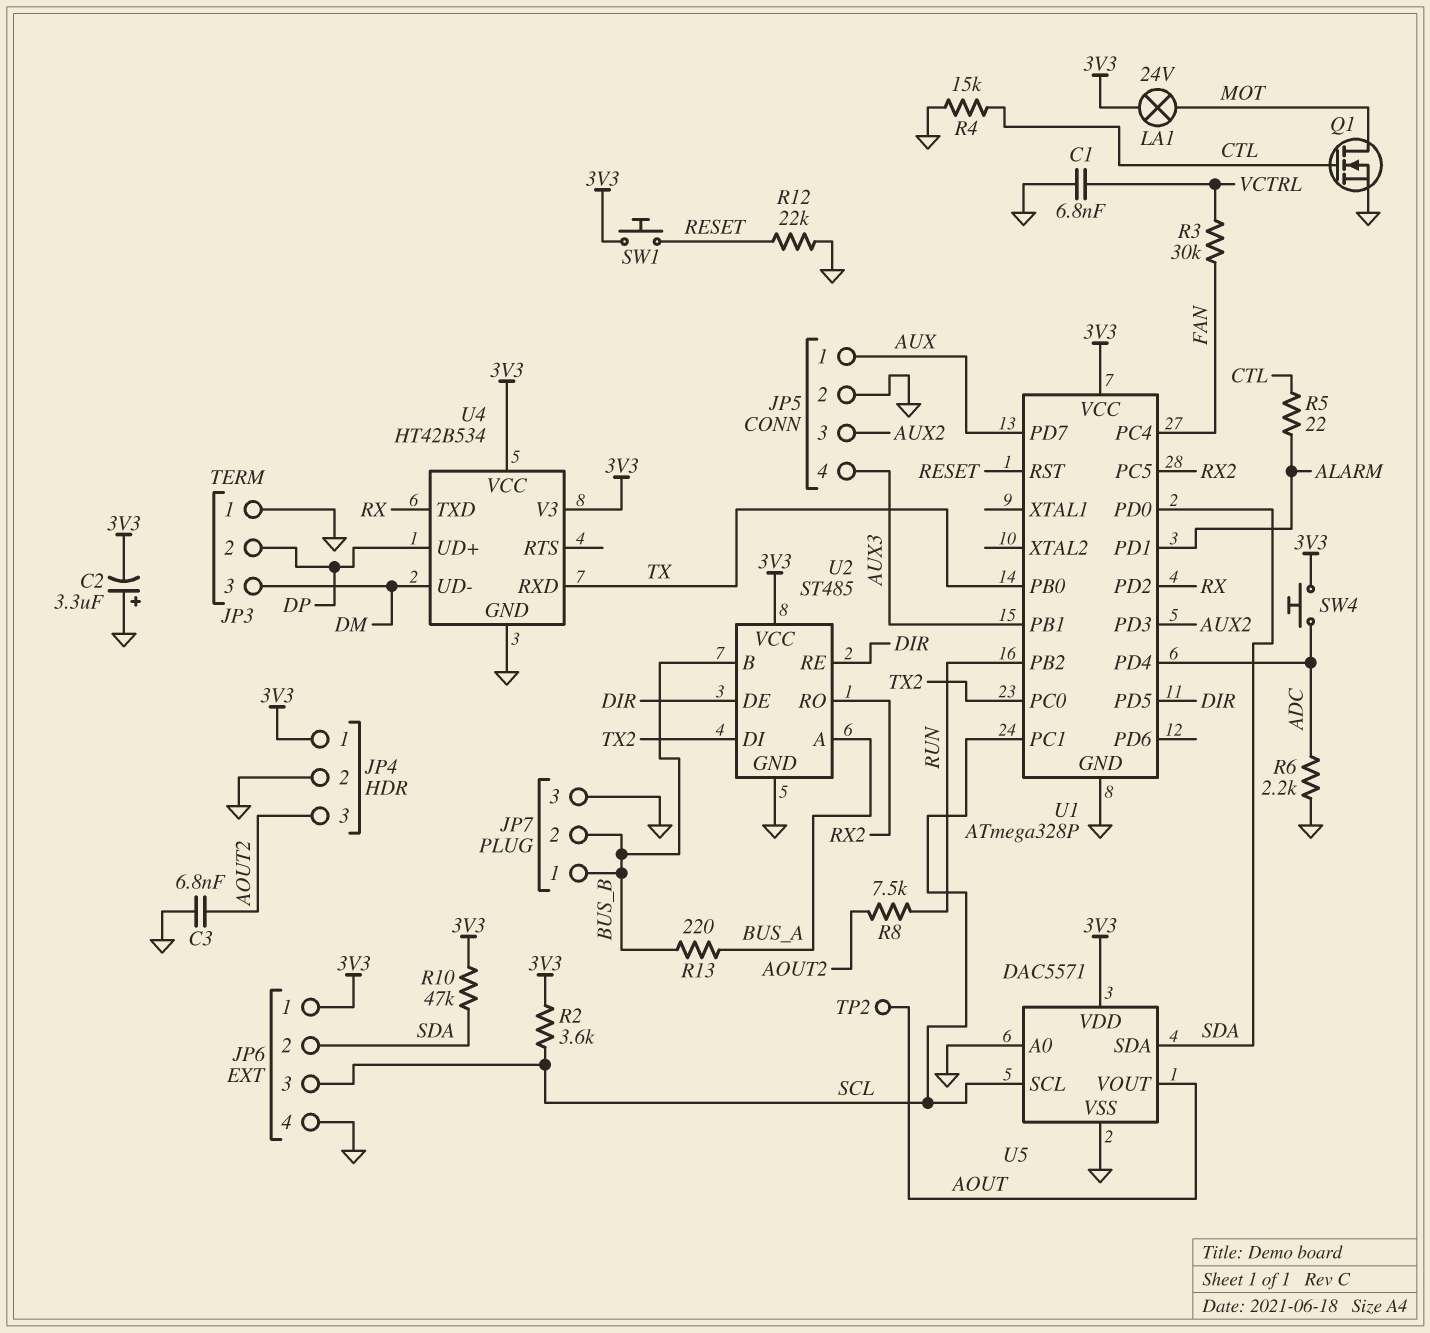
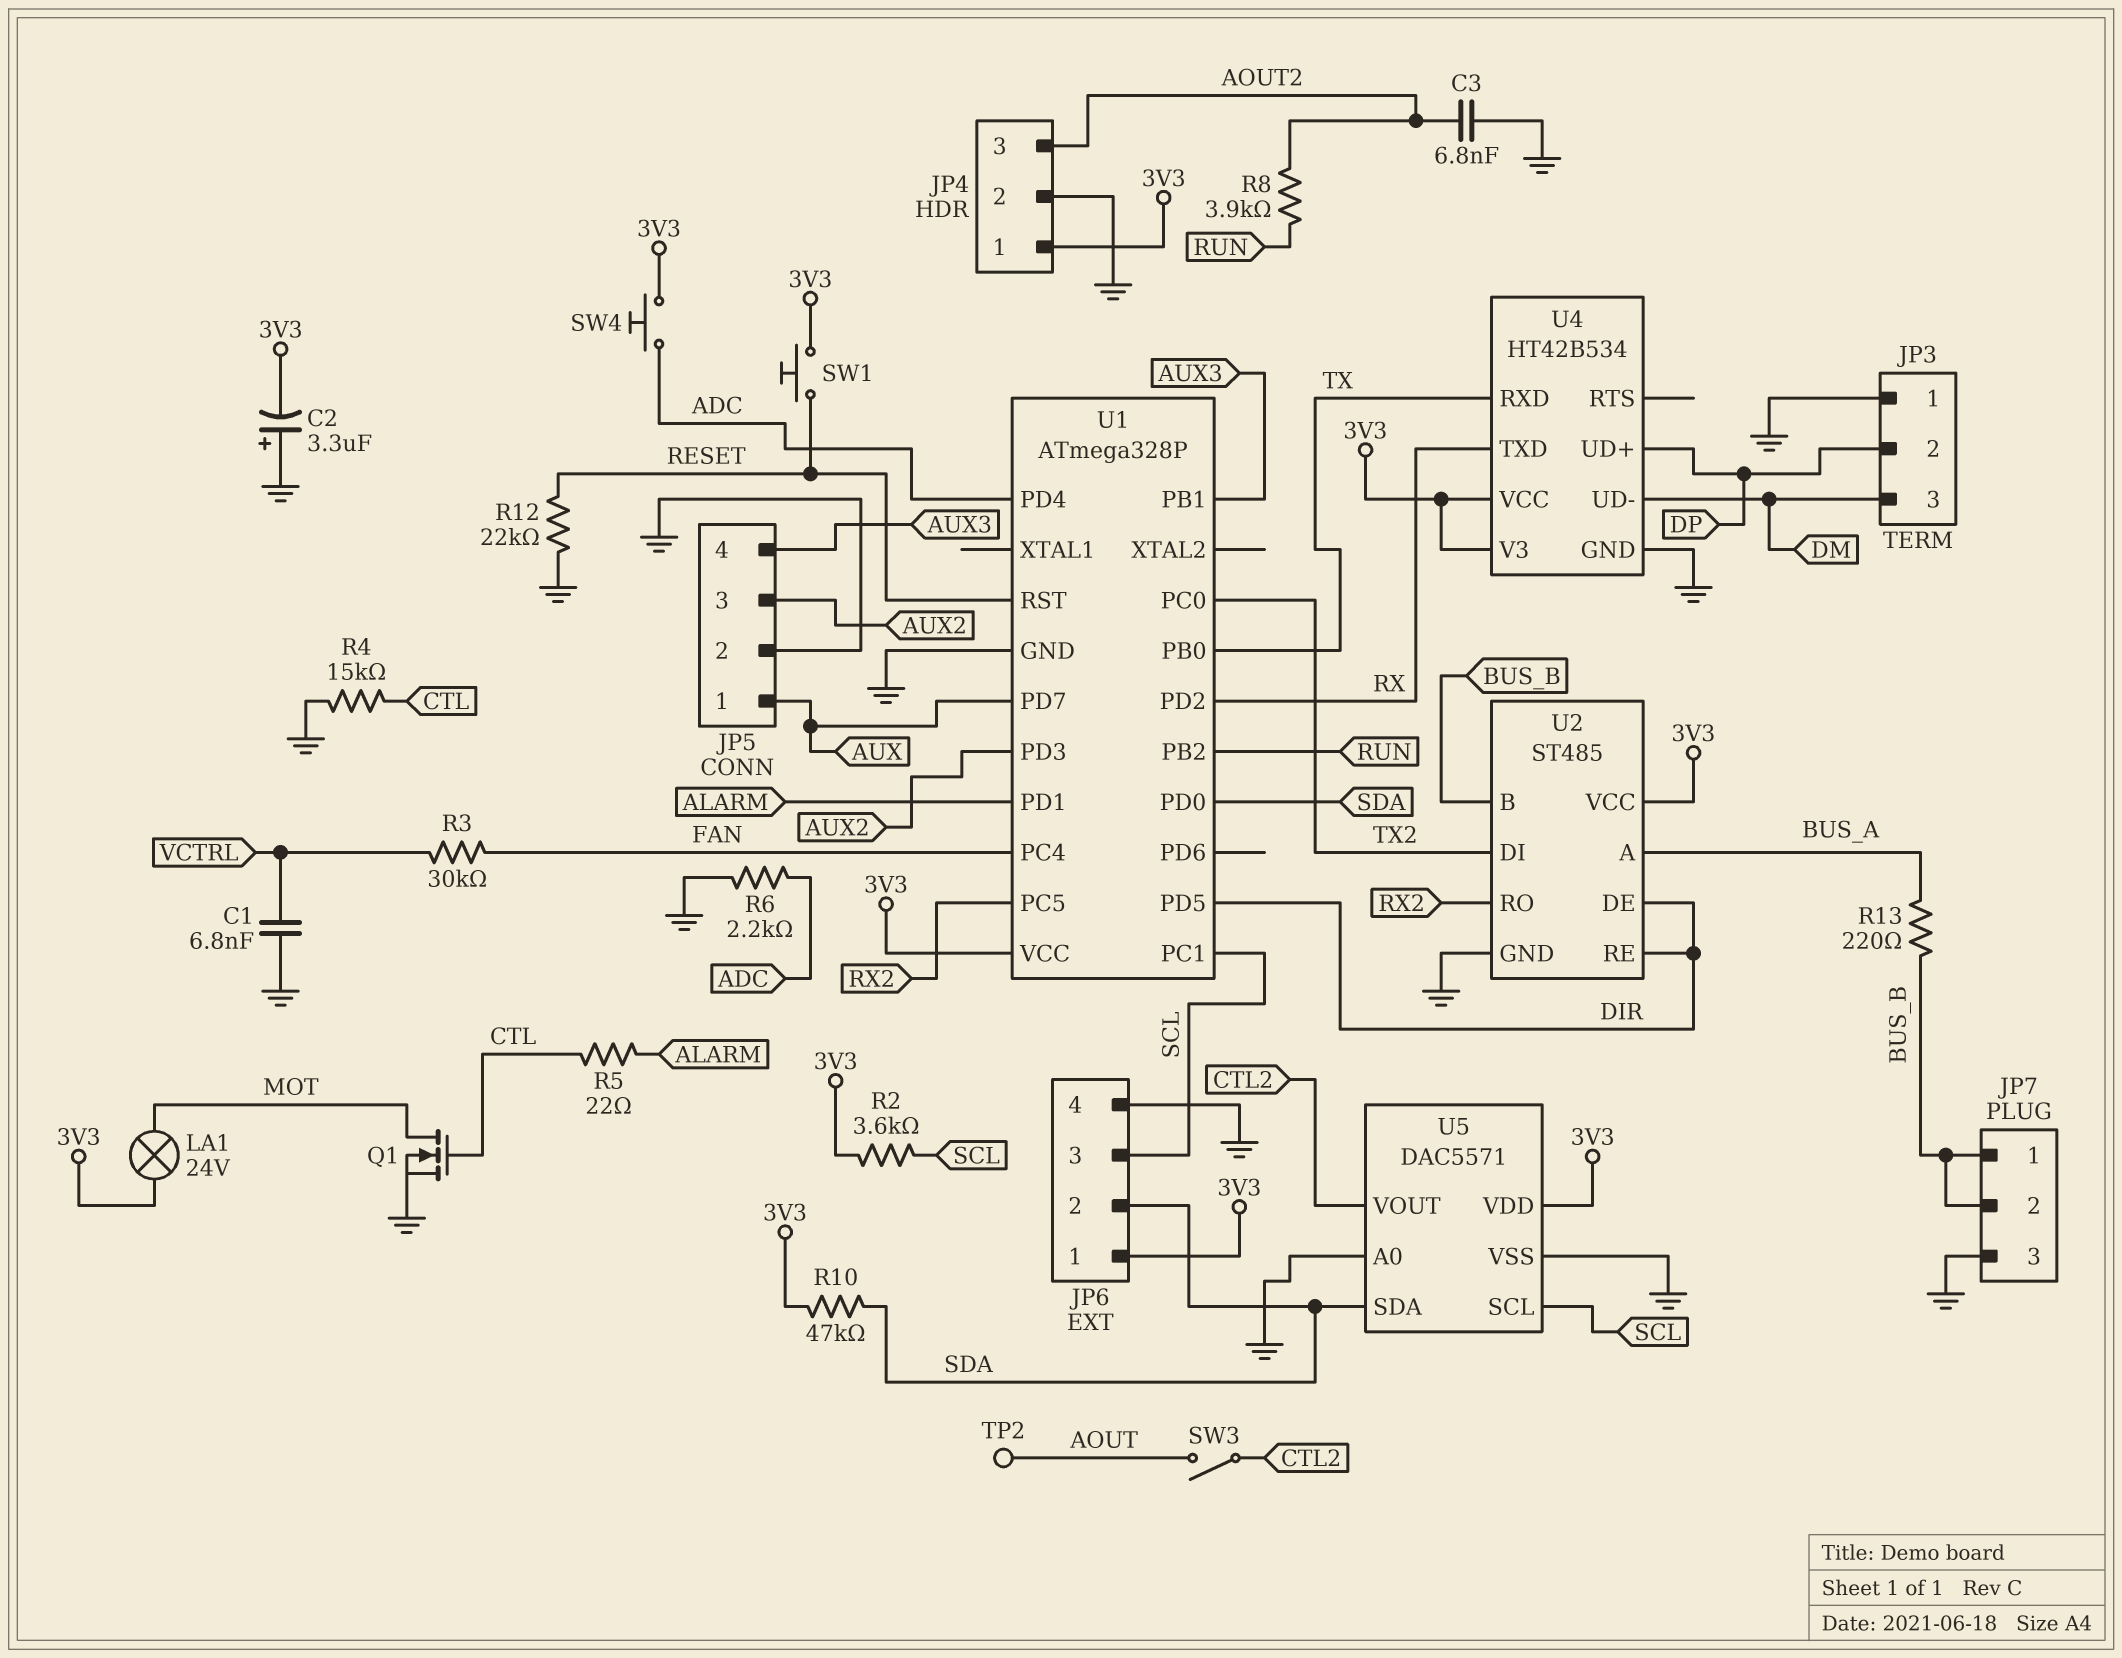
R8: 7.5k (AOUT2, RUN) -> 3.9k (AOUT2, RUN)
SW3: none -> switch (AOUT, CTL2)
U5 pin VOUT: AOUT -> CTL2

